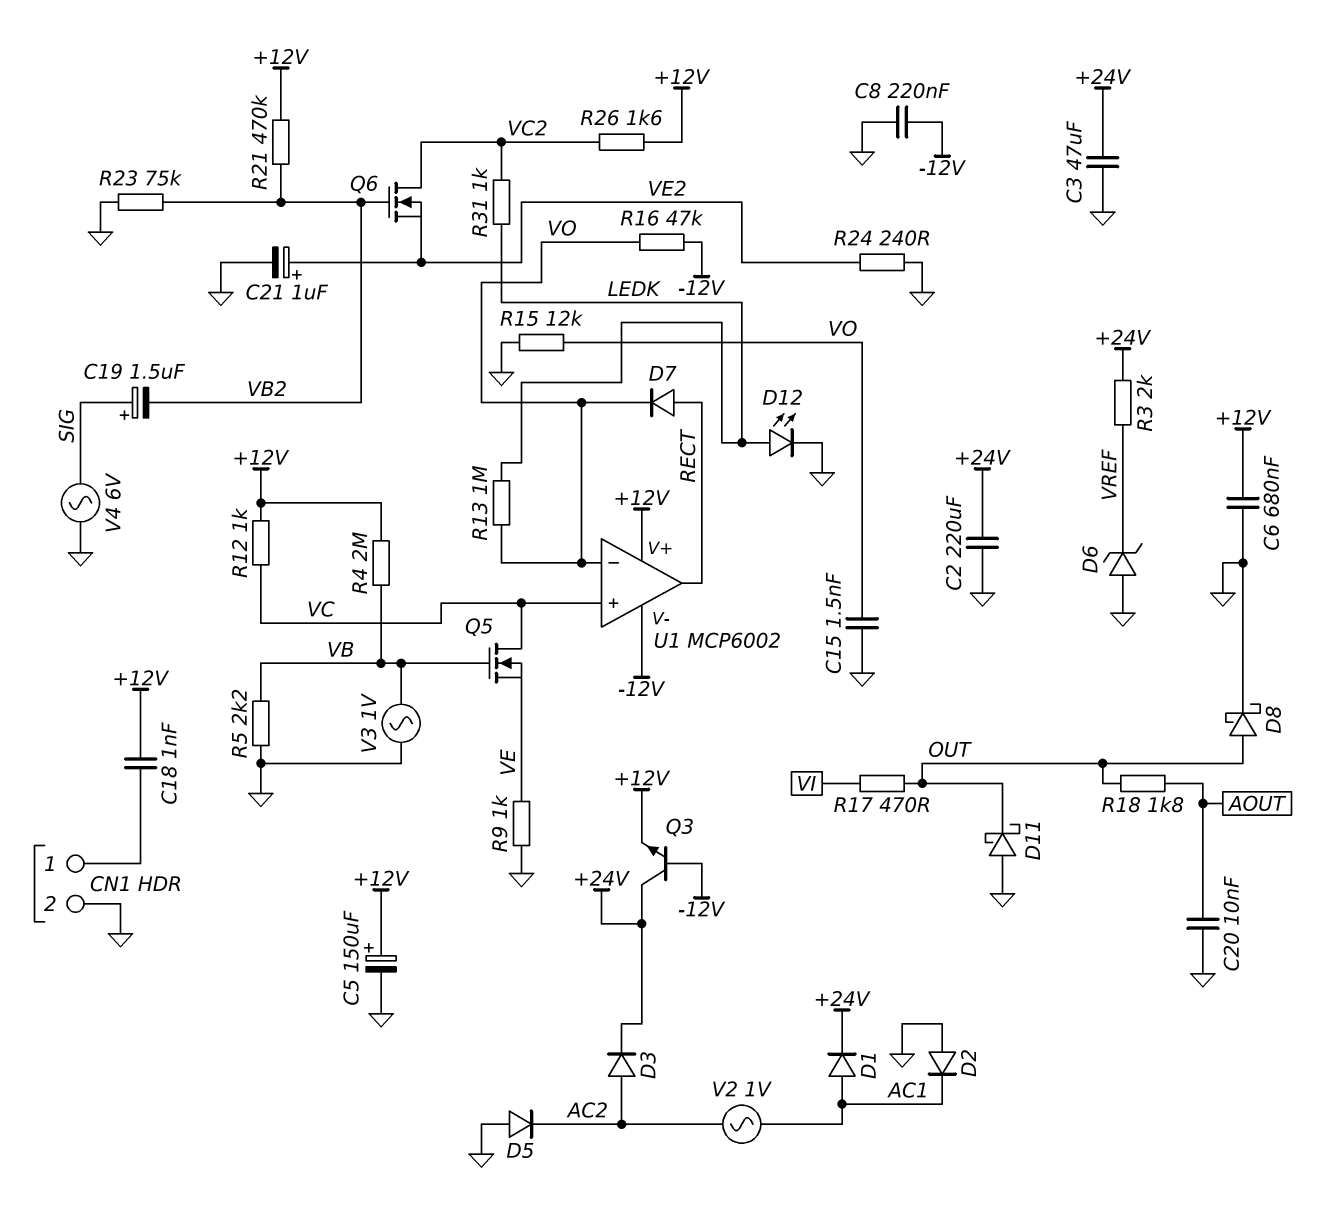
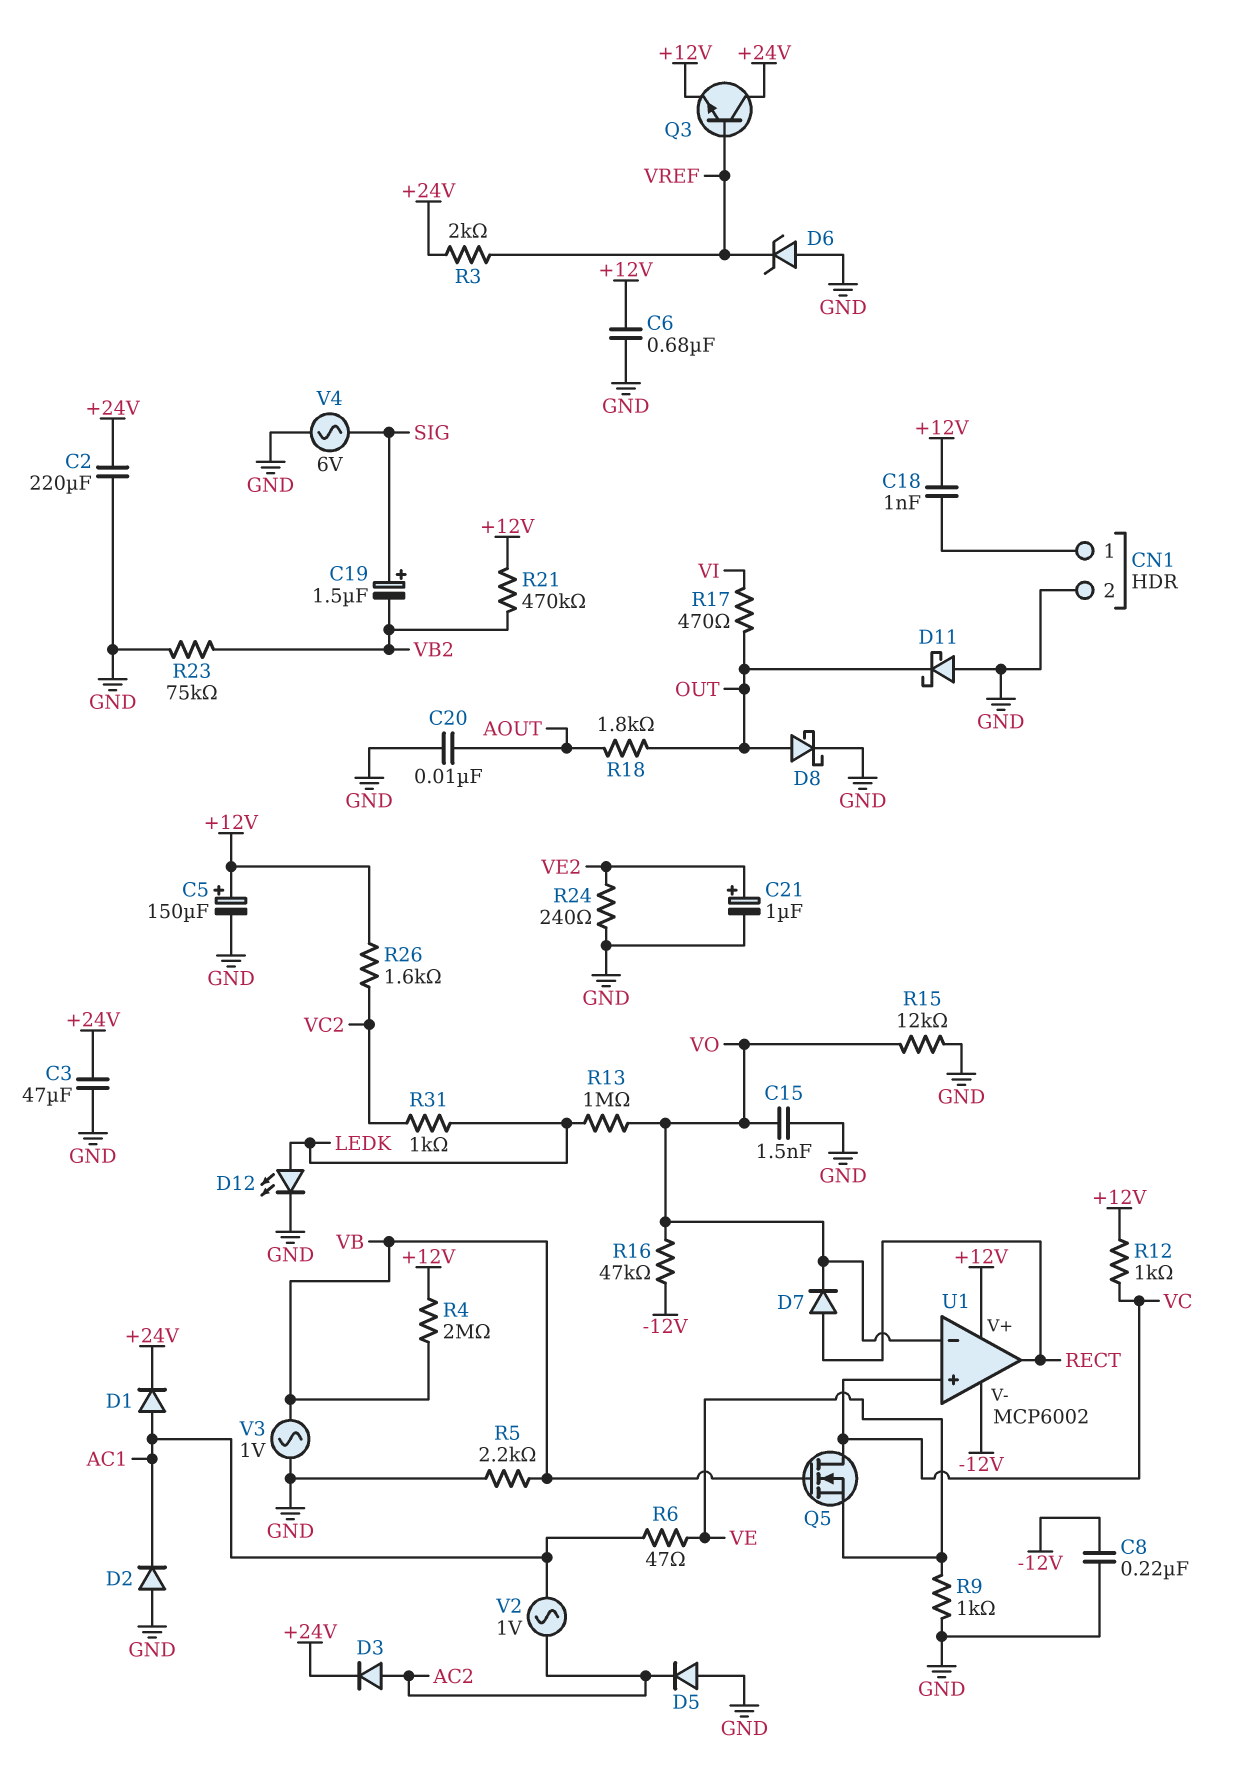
Q3: NPN (B -12V, C +24V, E +12V) -> NPN (B VREF, C +24V, E +12V)
Q6: NMOS (G VB2, D VC2, S VE2) -> none
R6: none -> 47 (AC1, VE)

